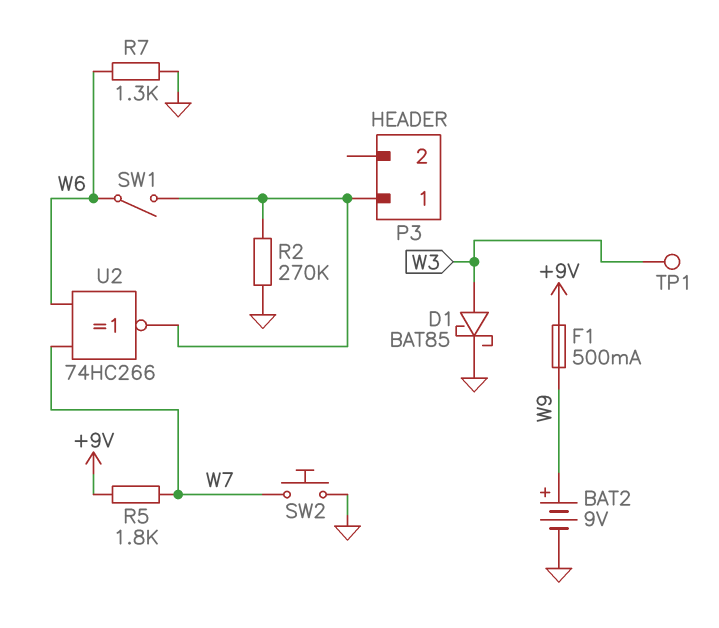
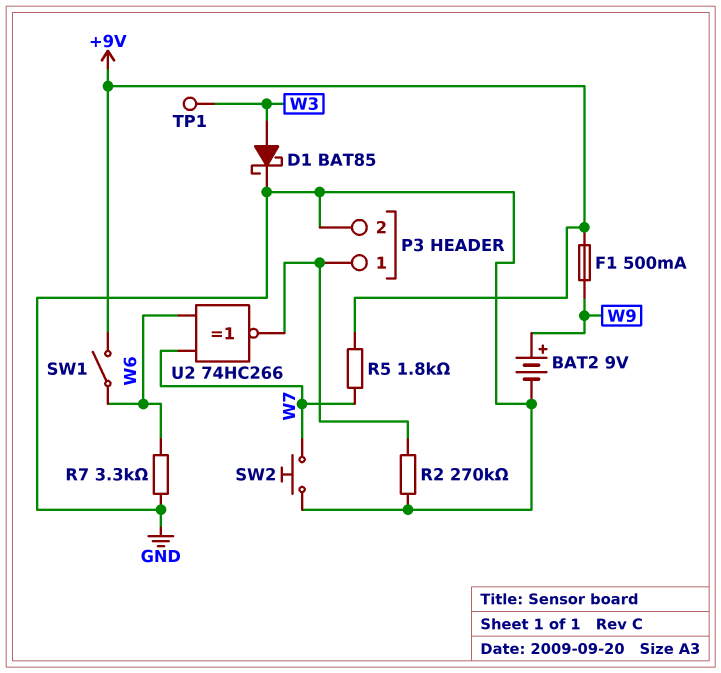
P3 pin 2: none -> GND
R7: 1.3k (GND, W6) -> 3.3k (GND, W6)
SW1: switch (P3/1, W6) -> switch (+9V, W6)

